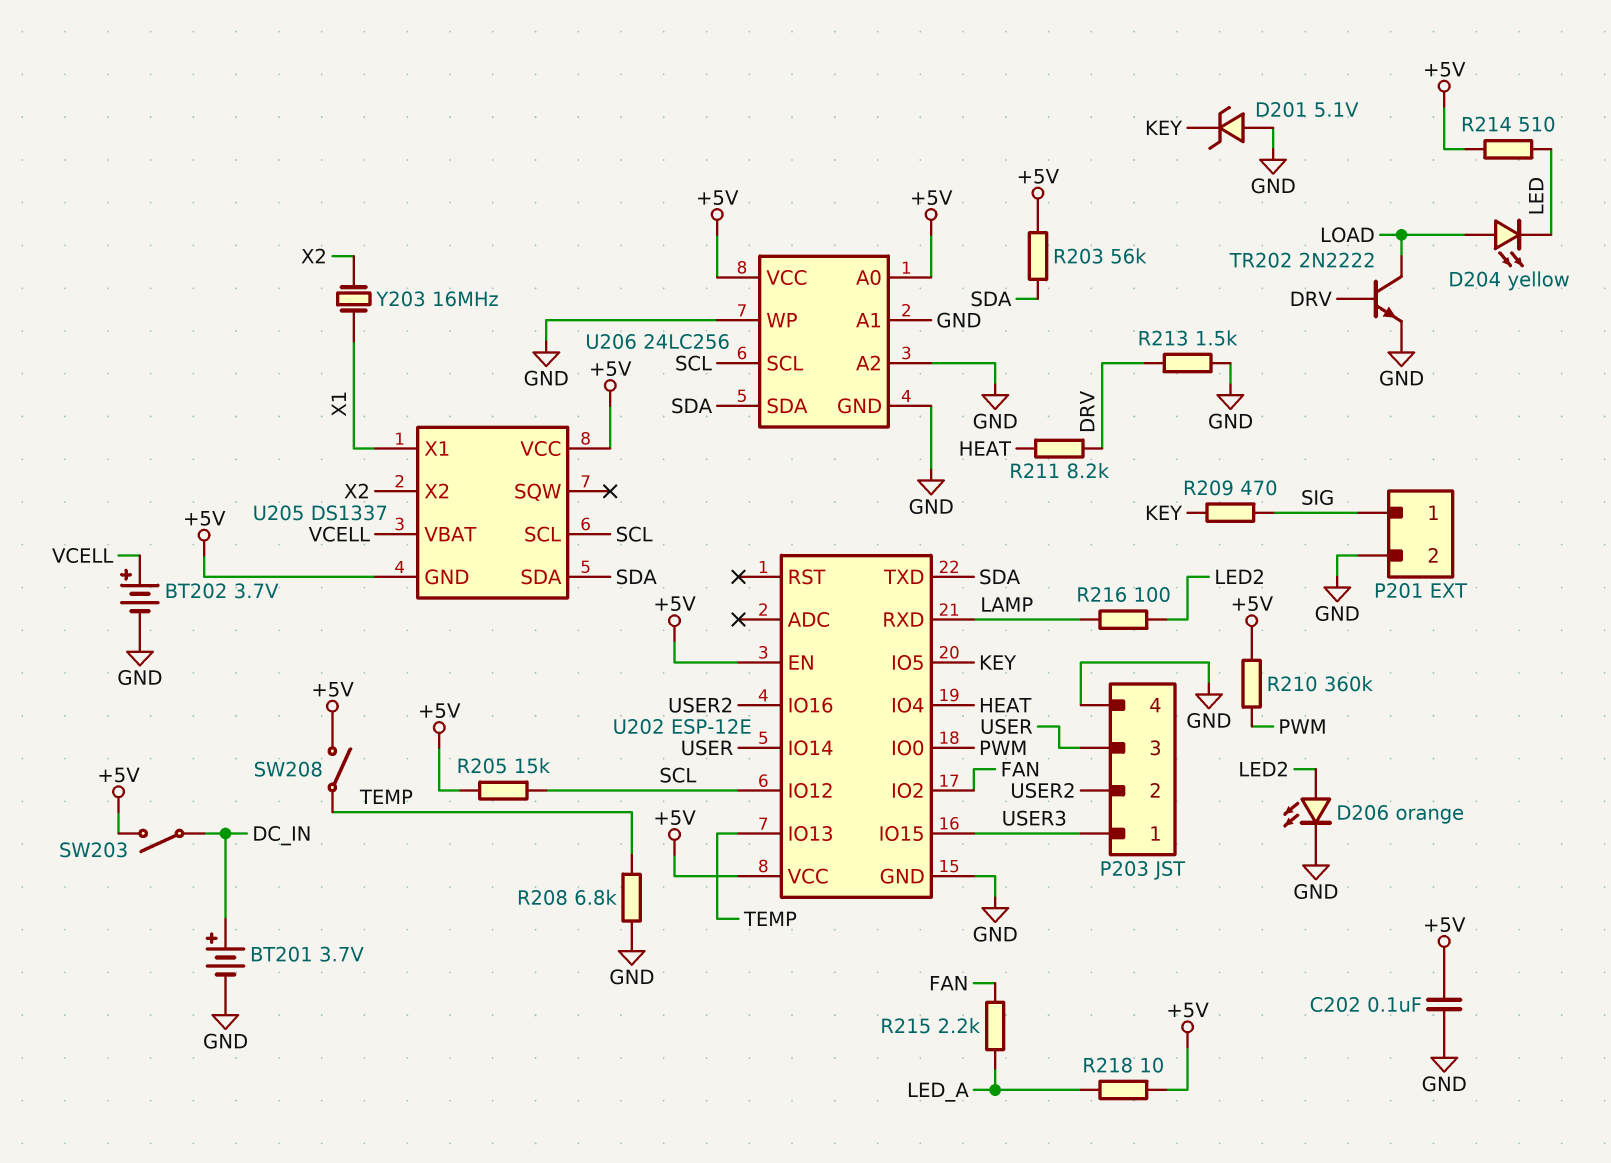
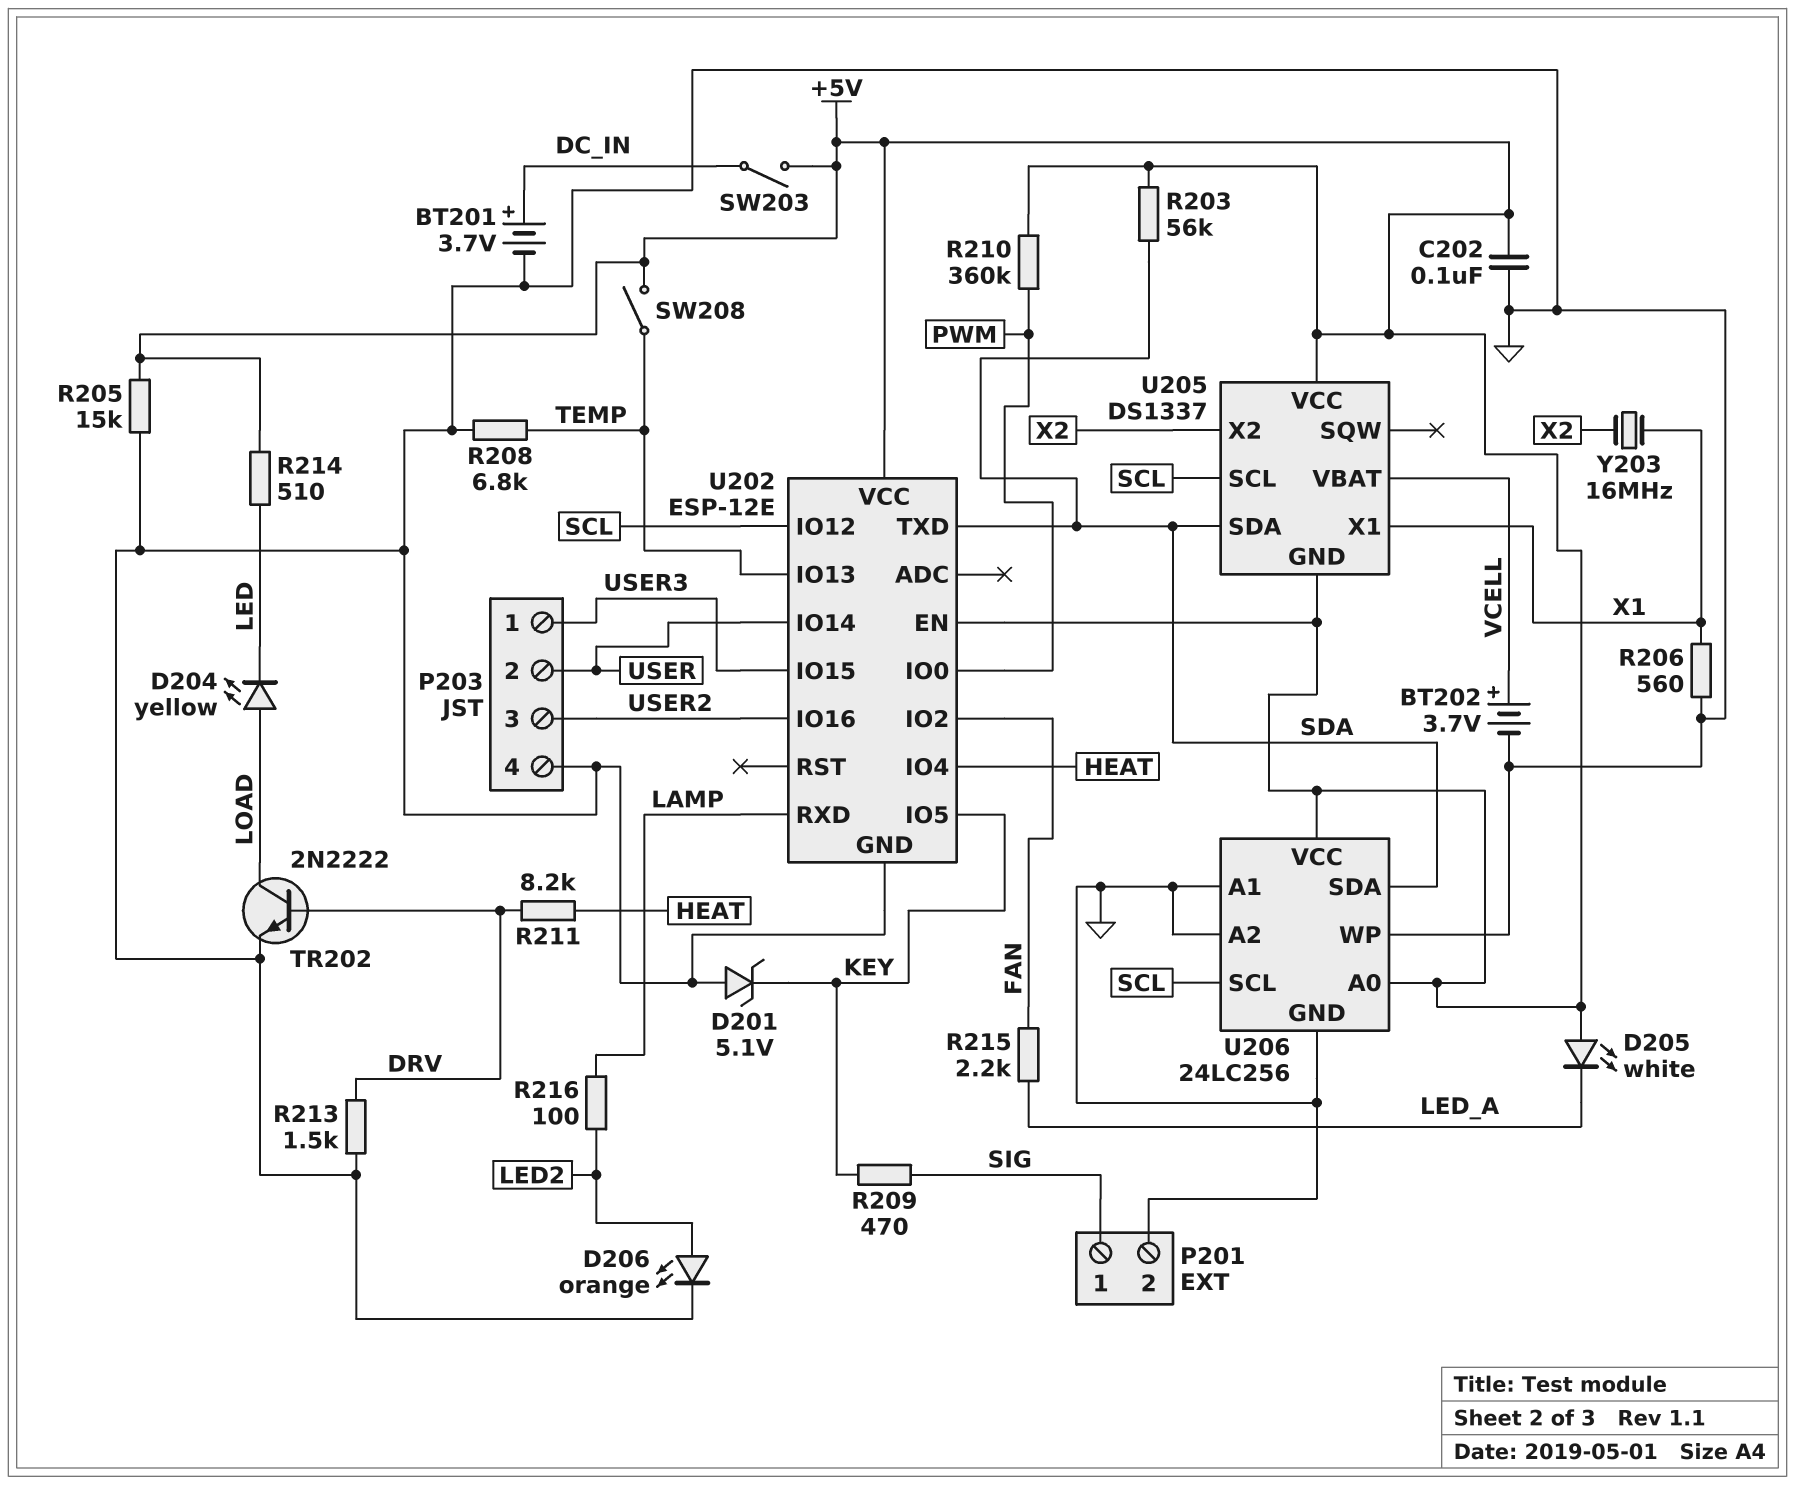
D205: none -> LED white (A +5V, K LED_A)
P203 pin 2: USER2 -> USER
P203 pin 3: USER -> USER2
R205: 15k (+5V, SCL) -> 15k (+5V, GND)
R206: none -> 560 (GND, X1)
R218: 10 (+5V, LED_A) -> none

